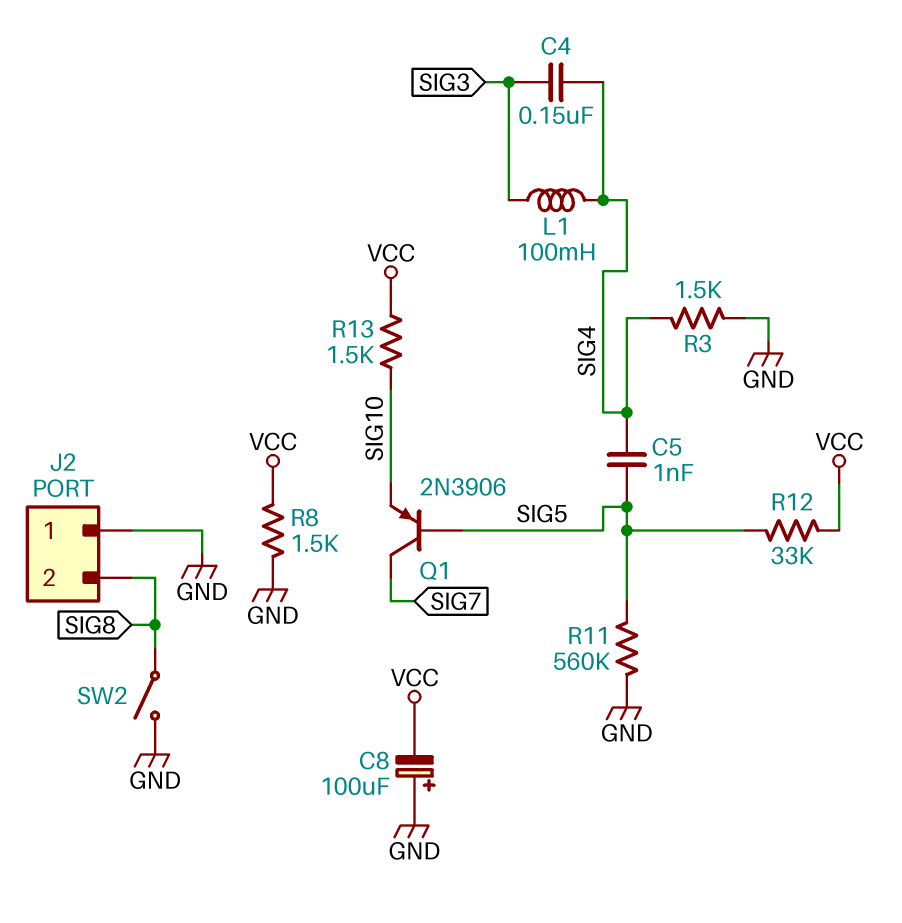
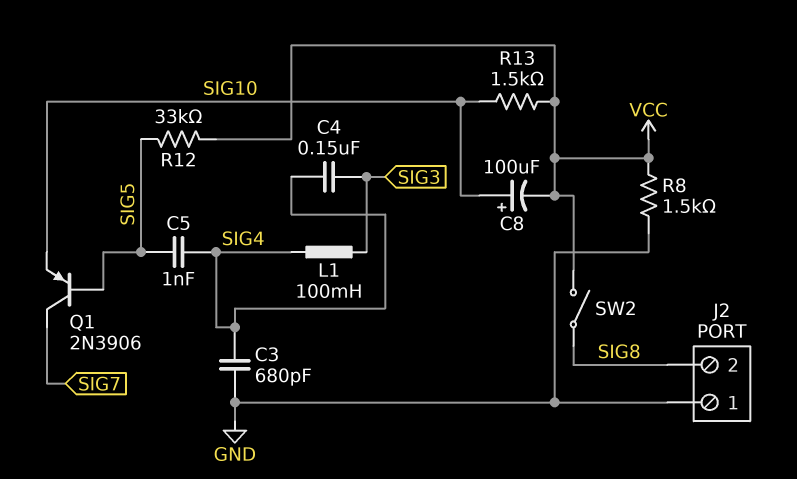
C3: none -> 680pF (GND, SIG4)
C8: 100uF (plus GND, minus VCC) -> 100uF (plus SIG10, minus VCC)
R3: 1.5k (GND, SIG4) -> none
R11: 560k (GND, SIG5) -> none
SW2: switch (GND, SIG8) -> switch (SIG8, VCC)

